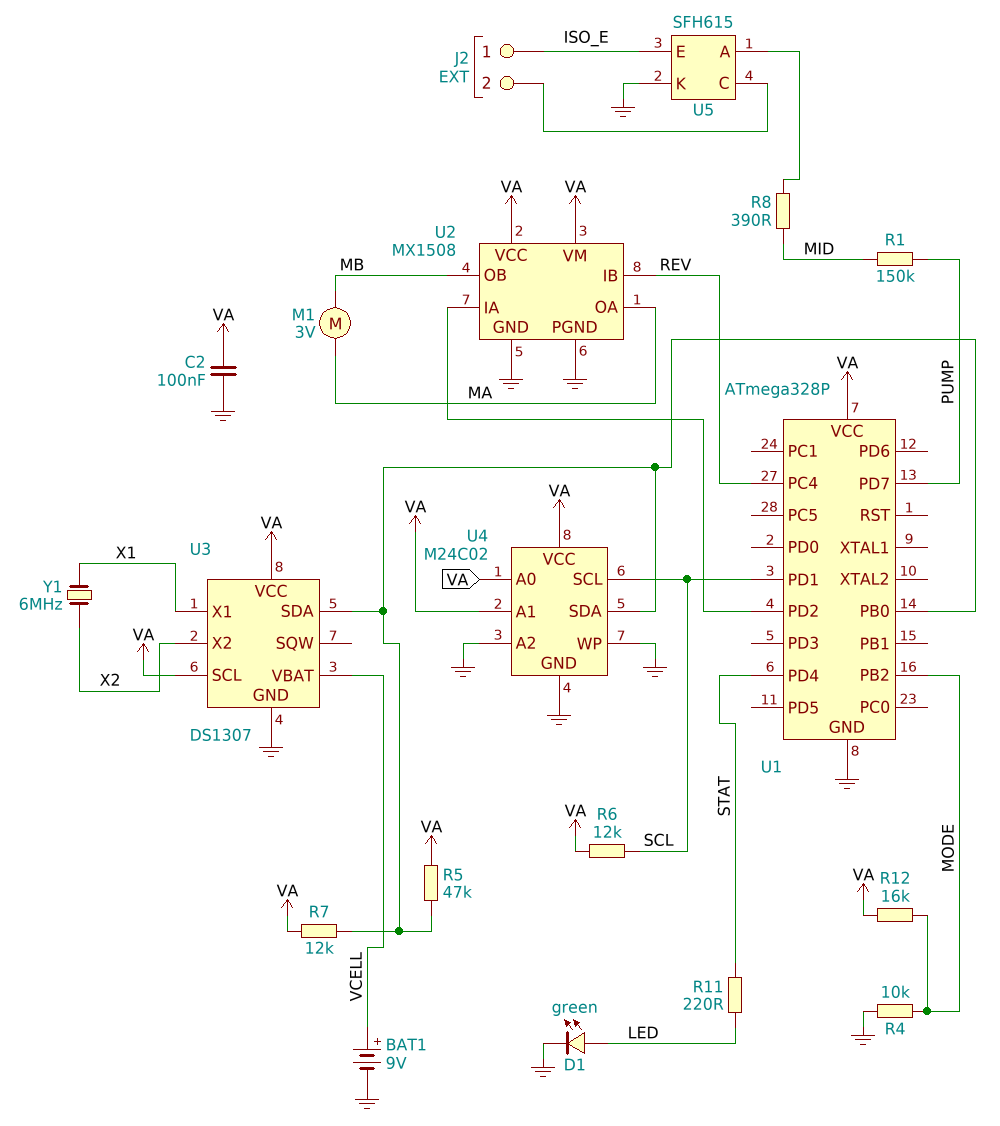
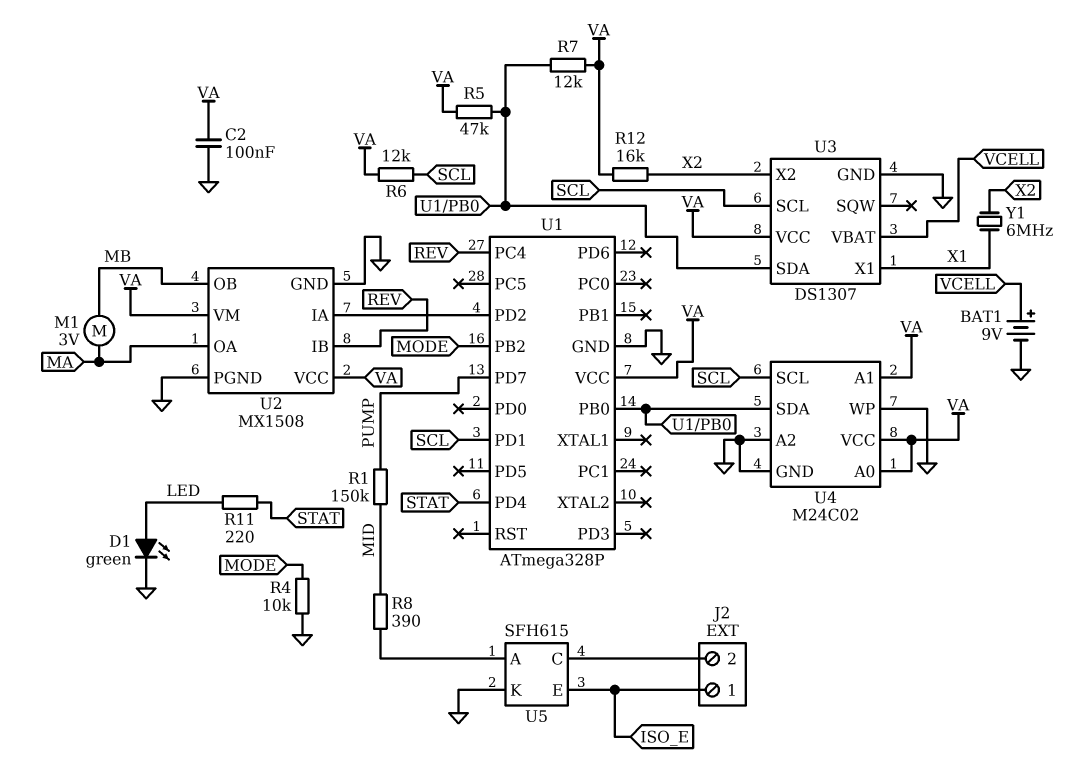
R12: 16k (MODE, VA) -> 16k (VA, X2)
U3 pin SCL: VA -> SCL

